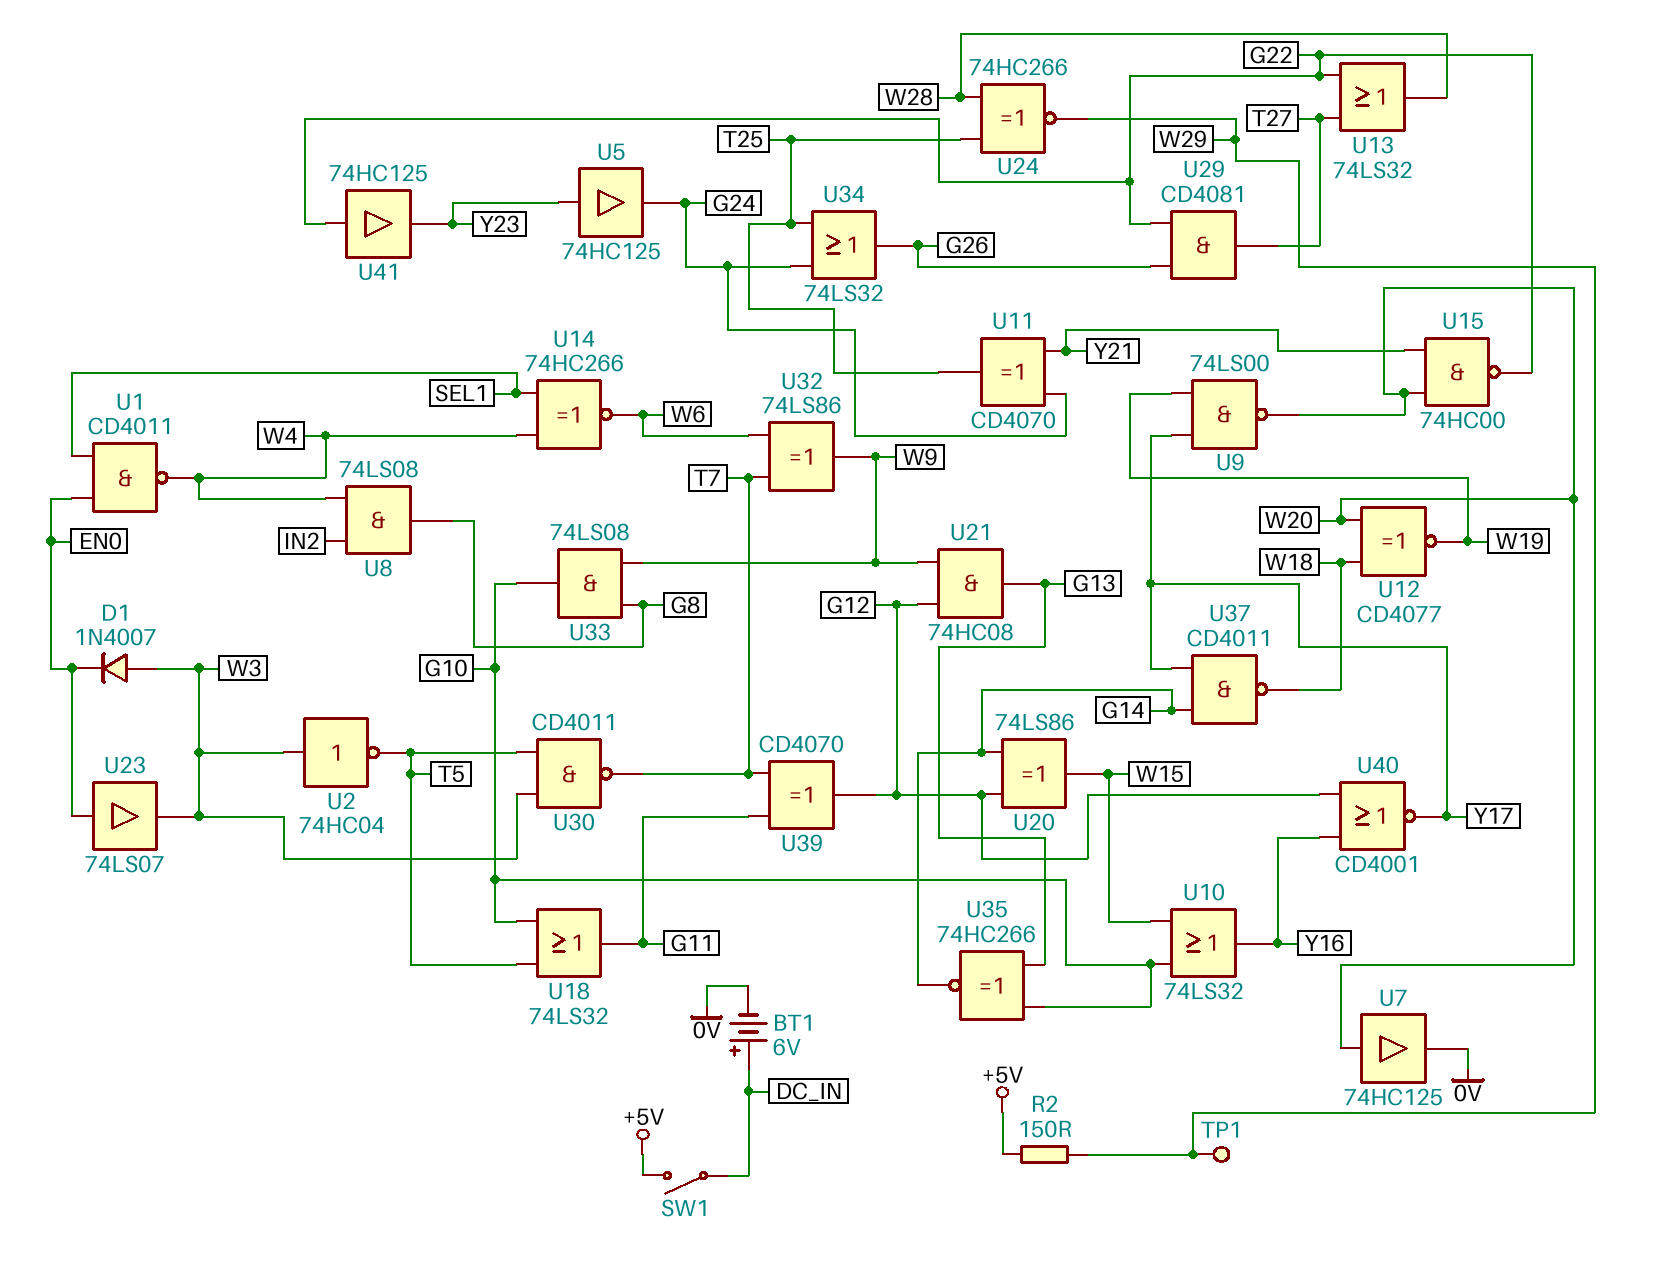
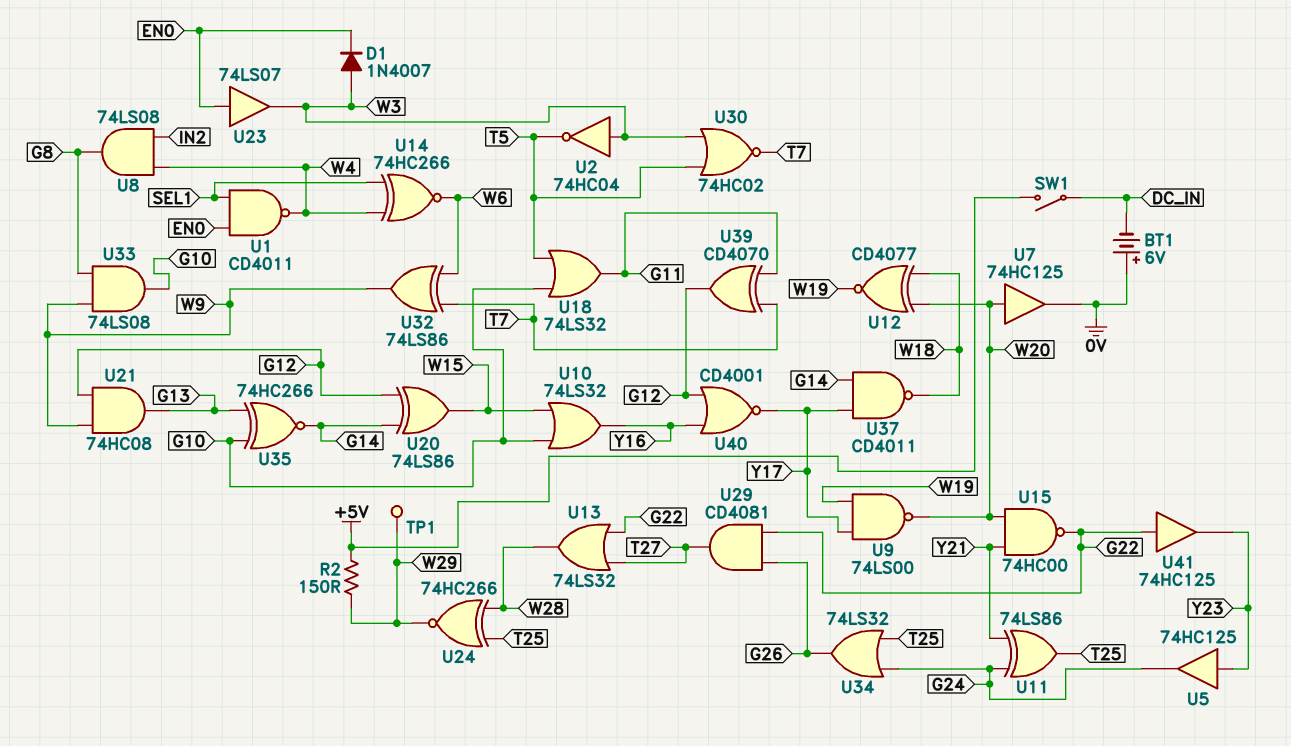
BT1: 6V (plus DC_IN, minus 0V) -> 6V (plus 0V, minus DC_IN)
U11: XOR CD4070 (in G24, in Y21, out T25) -> XOR 74LS86 (in G24, in Y21, out T25)
U30: NAND CD4011 (in T5, in W3, out T7) -> NOR 74HC02 (in T5, in W3, out T7)

